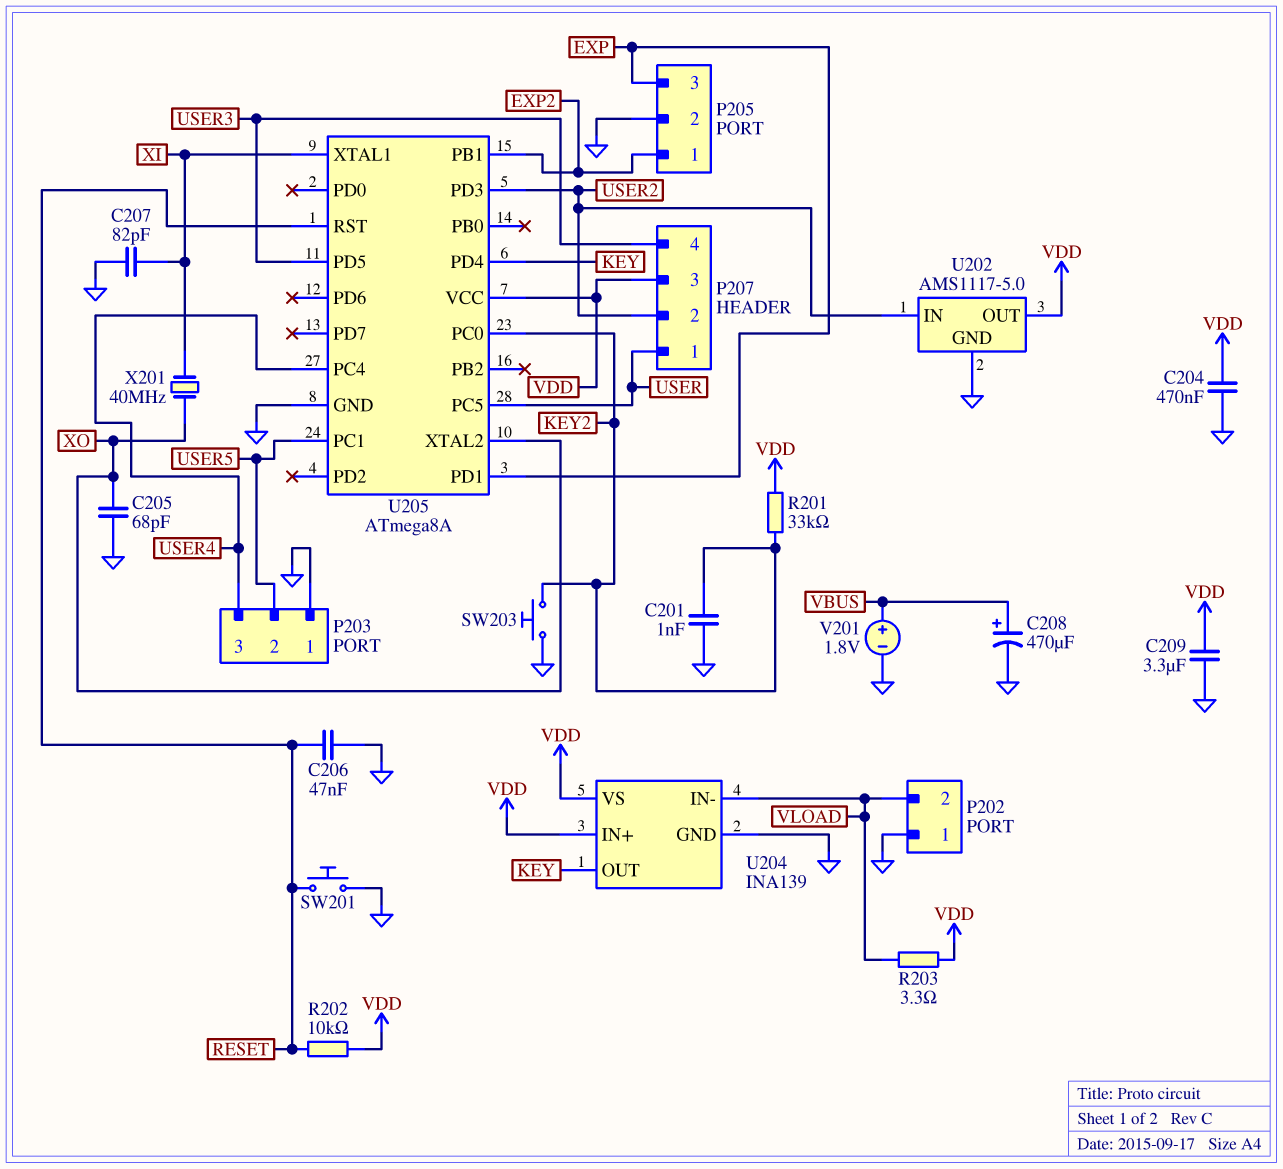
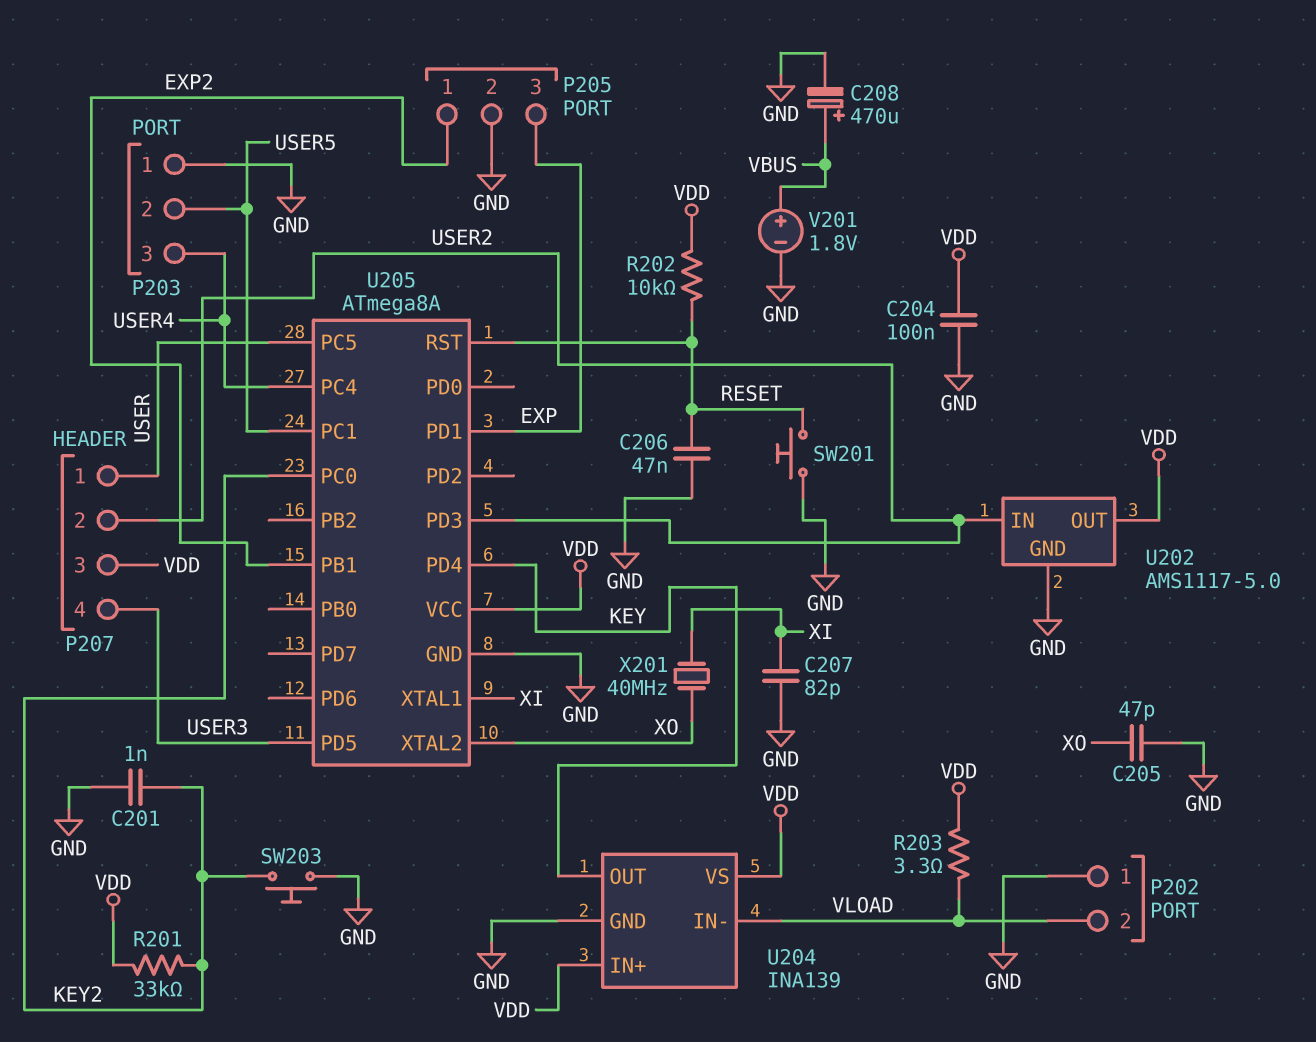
C204: 470nF (GND, VDD) -> 100nF (GND, VDD)
C205: 68pF (GND, XO) -> 47pF (GND, XO)
C209: 3.3uF (GND, VDD) -> none

